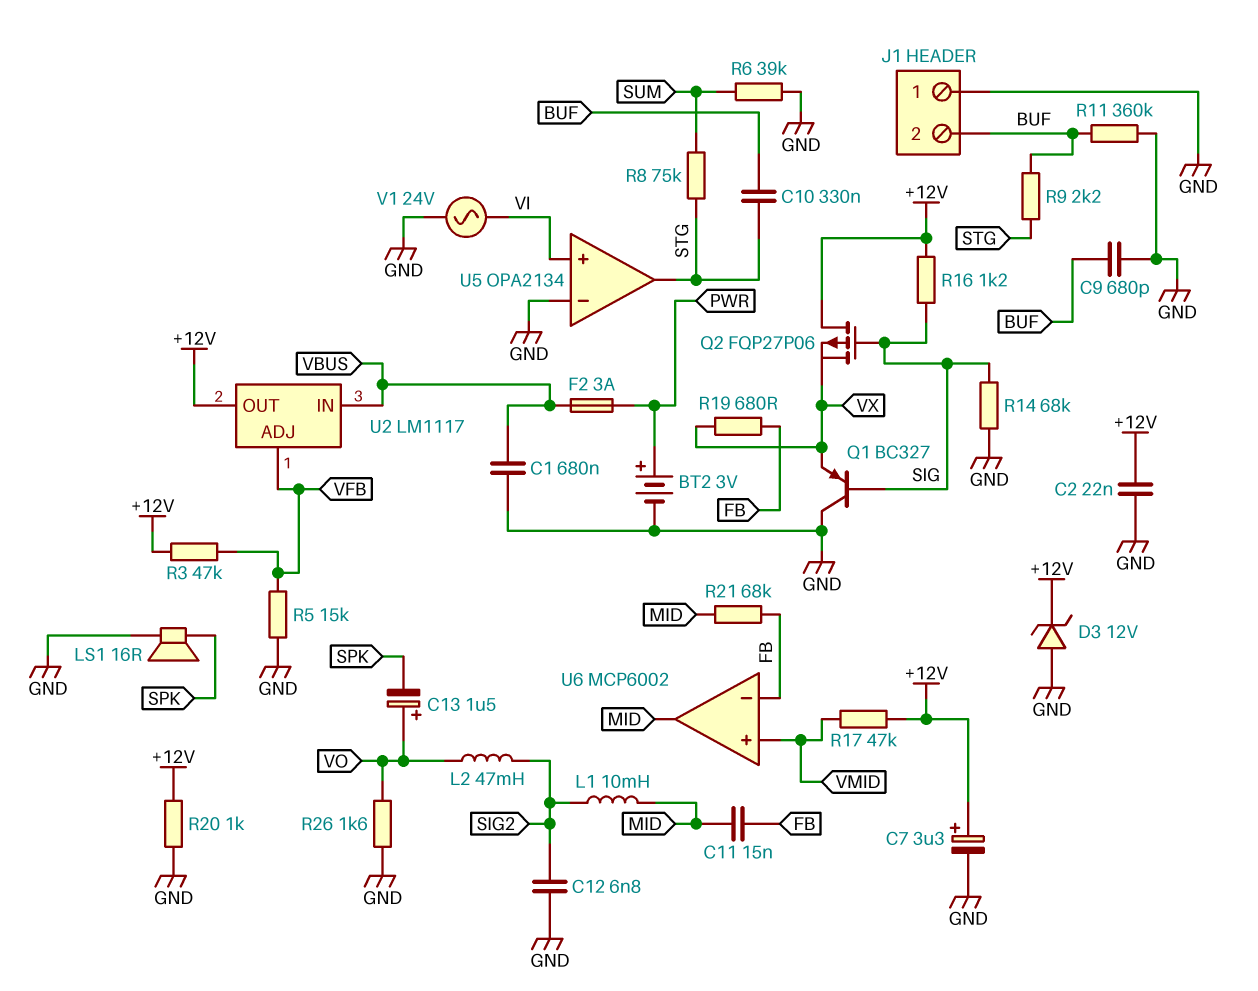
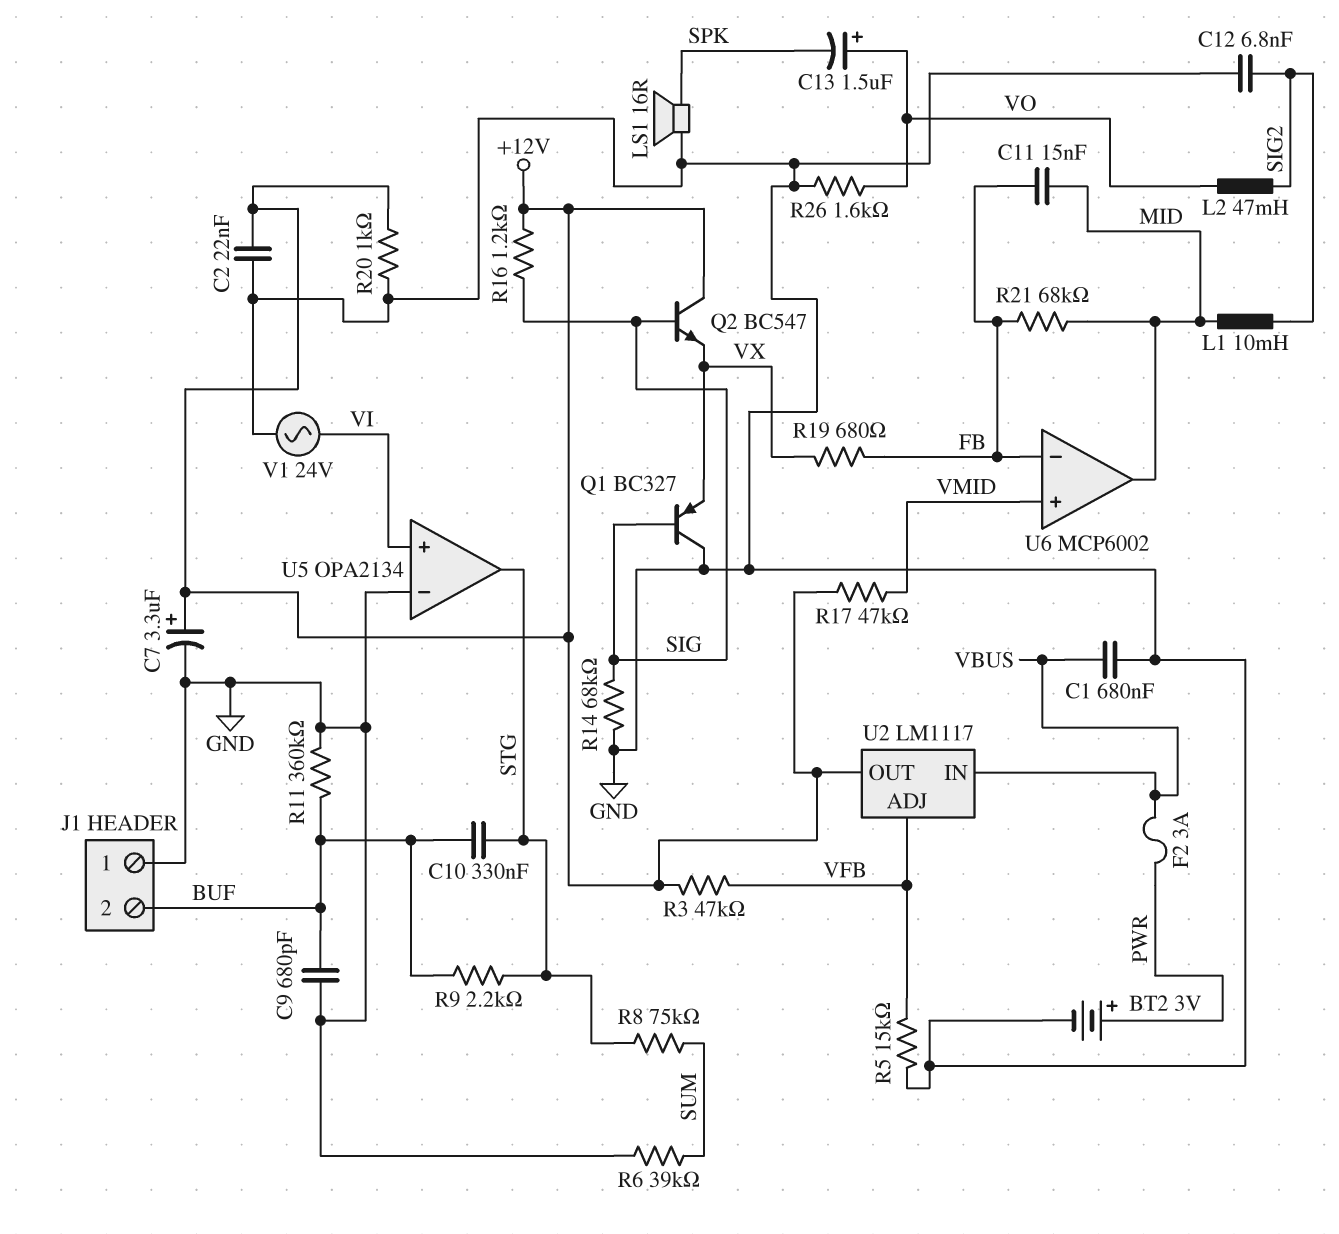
D3: zener 12V (A GND, K +12V) -> none
Q2: PMOS FQP27P06 (G SIG, D +12V, S VX) -> NPN BC547 (B SIG, C +12V, E VX)

